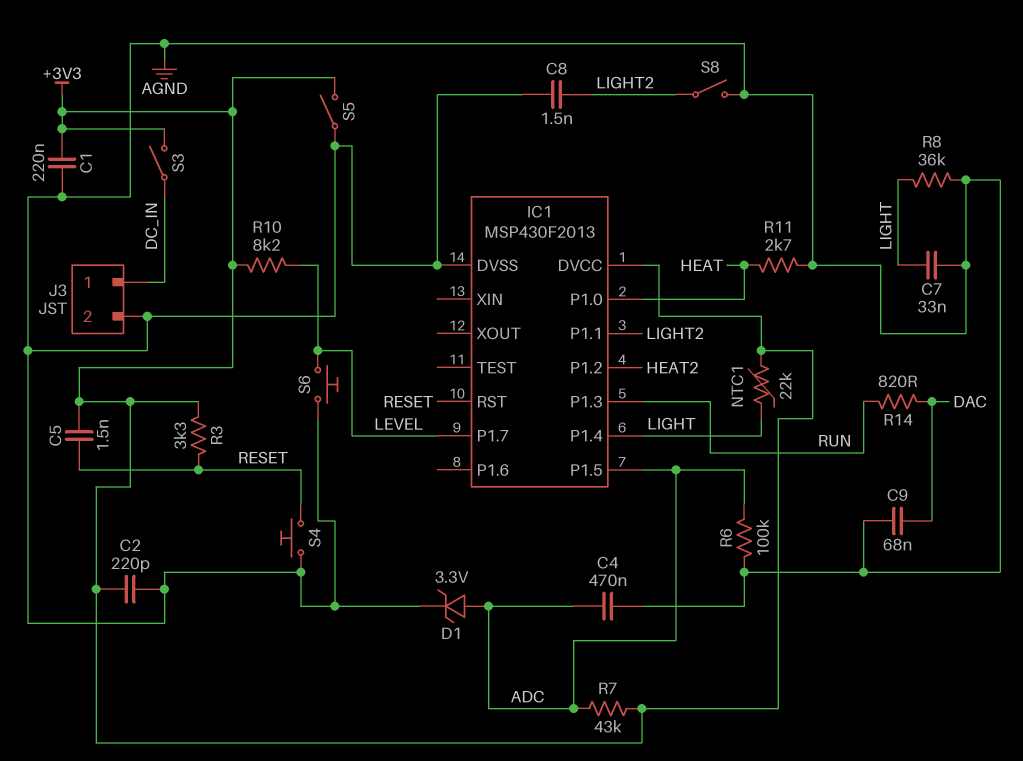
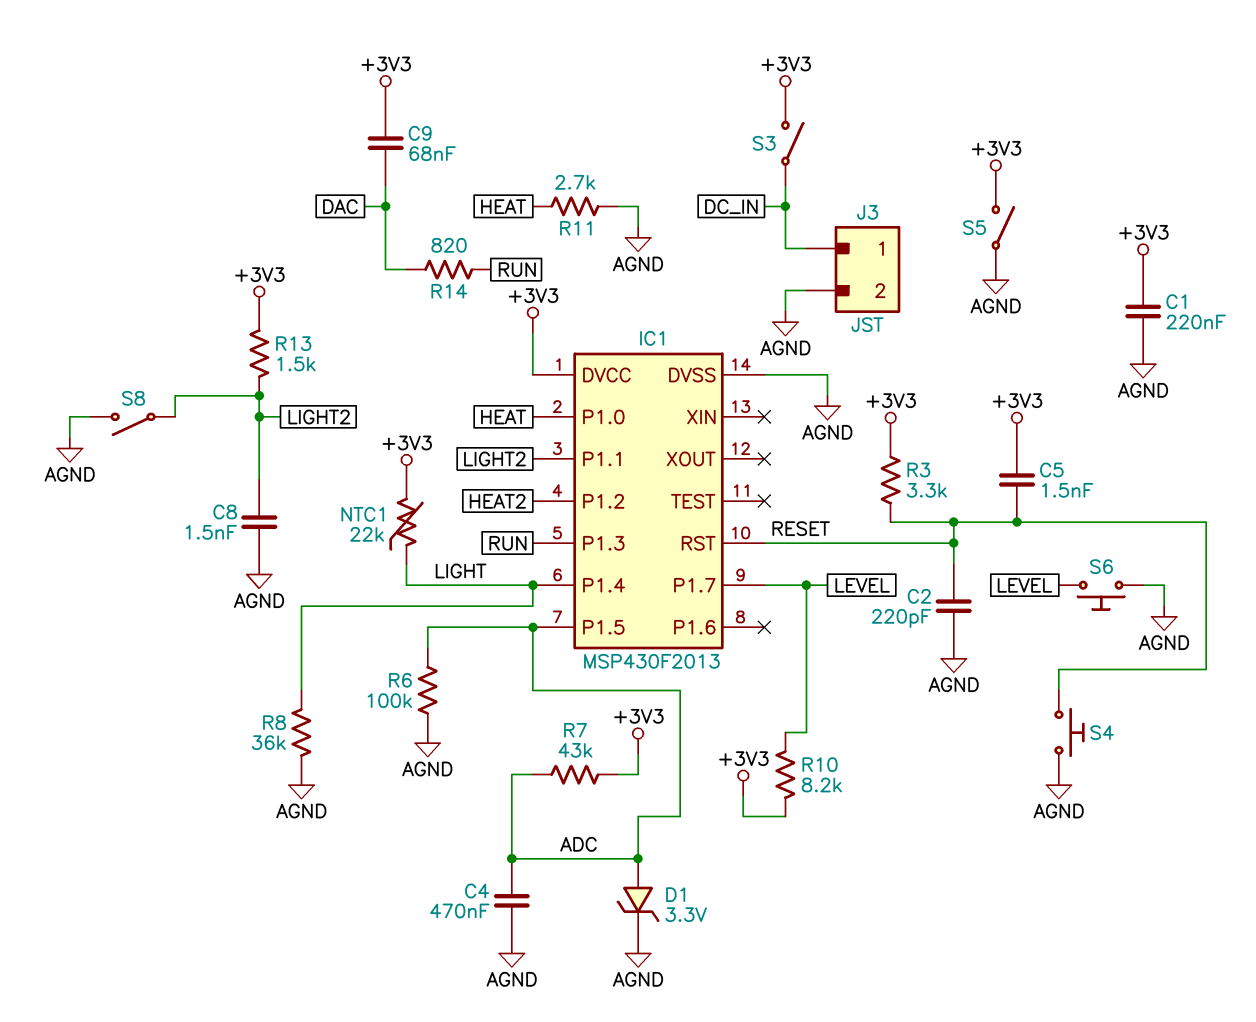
C2: 220pF (+3V3, AGND) -> 220pF (AGND, RESET)
C7: 33nF (AGND, LIGHT) -> none
C9: 68nF (AGND, DAC) -> 68nF (+3V3, DAC)
R13: none -> 1.5k (+3V3, LIGHT2)

